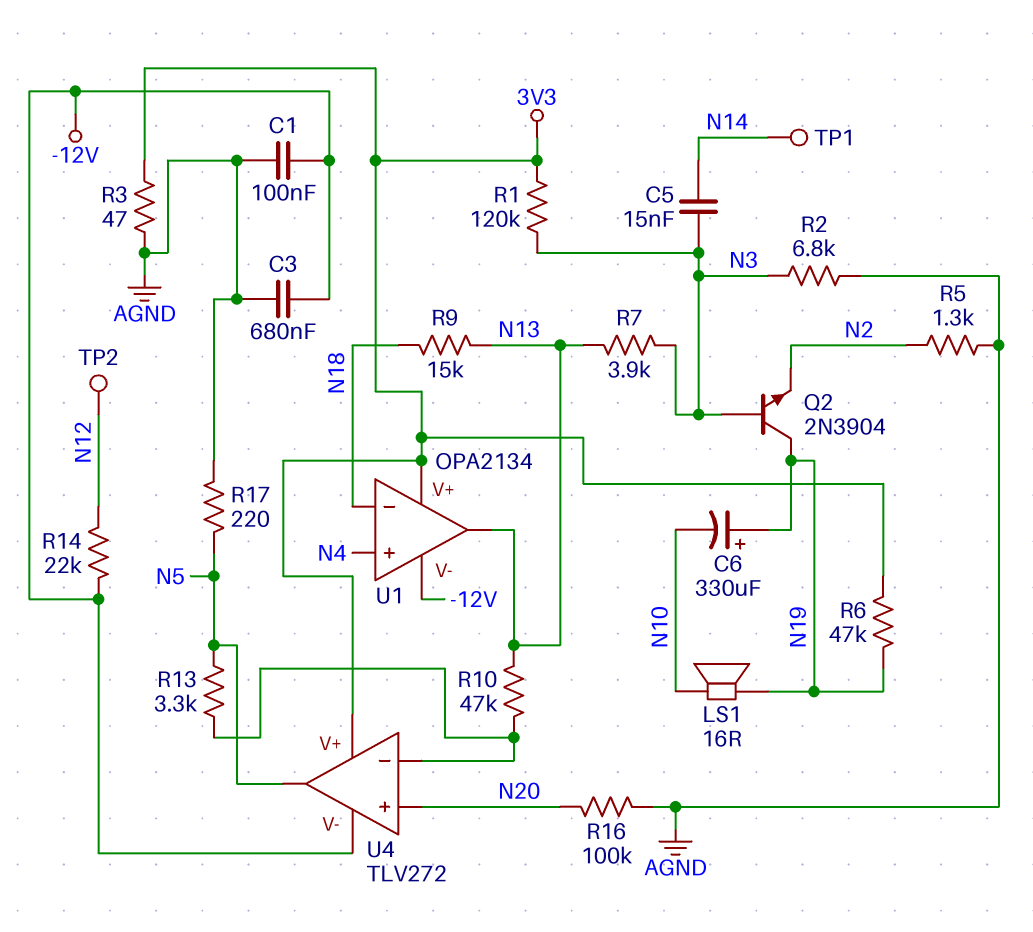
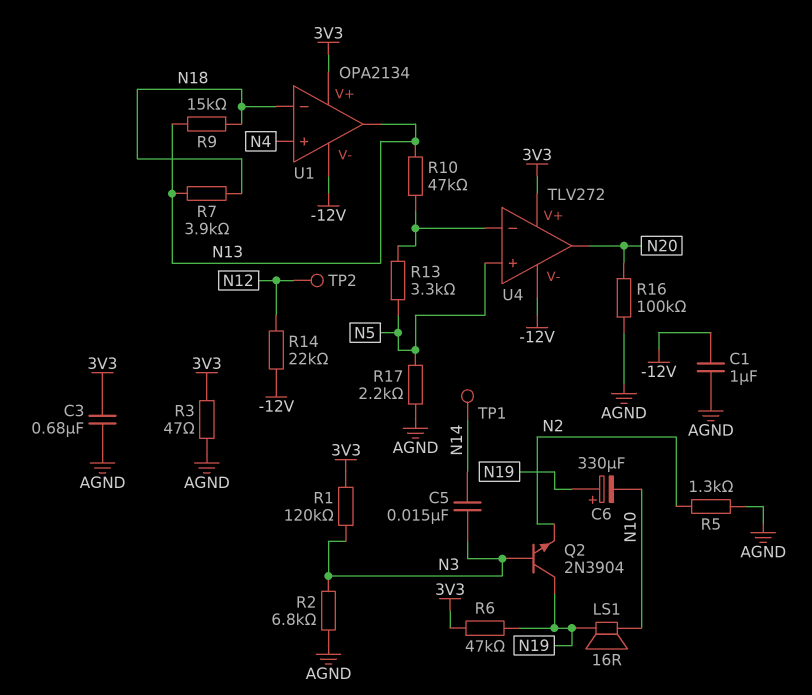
C1: 100nF (-12V, AGND) -> 1uF (-12V, AGND)
C3: 680nF (-12V, AGND) -> 680nF (3V3, AGND)
R7: 3.9k (N3, N13) -> 3.9k (N13, N18)
R17: 220 (AGND, N5) -> 2.2k (AGND, N5)
U4 pin in+: N20 -> N5
U4 pin out: N5 -> N20

